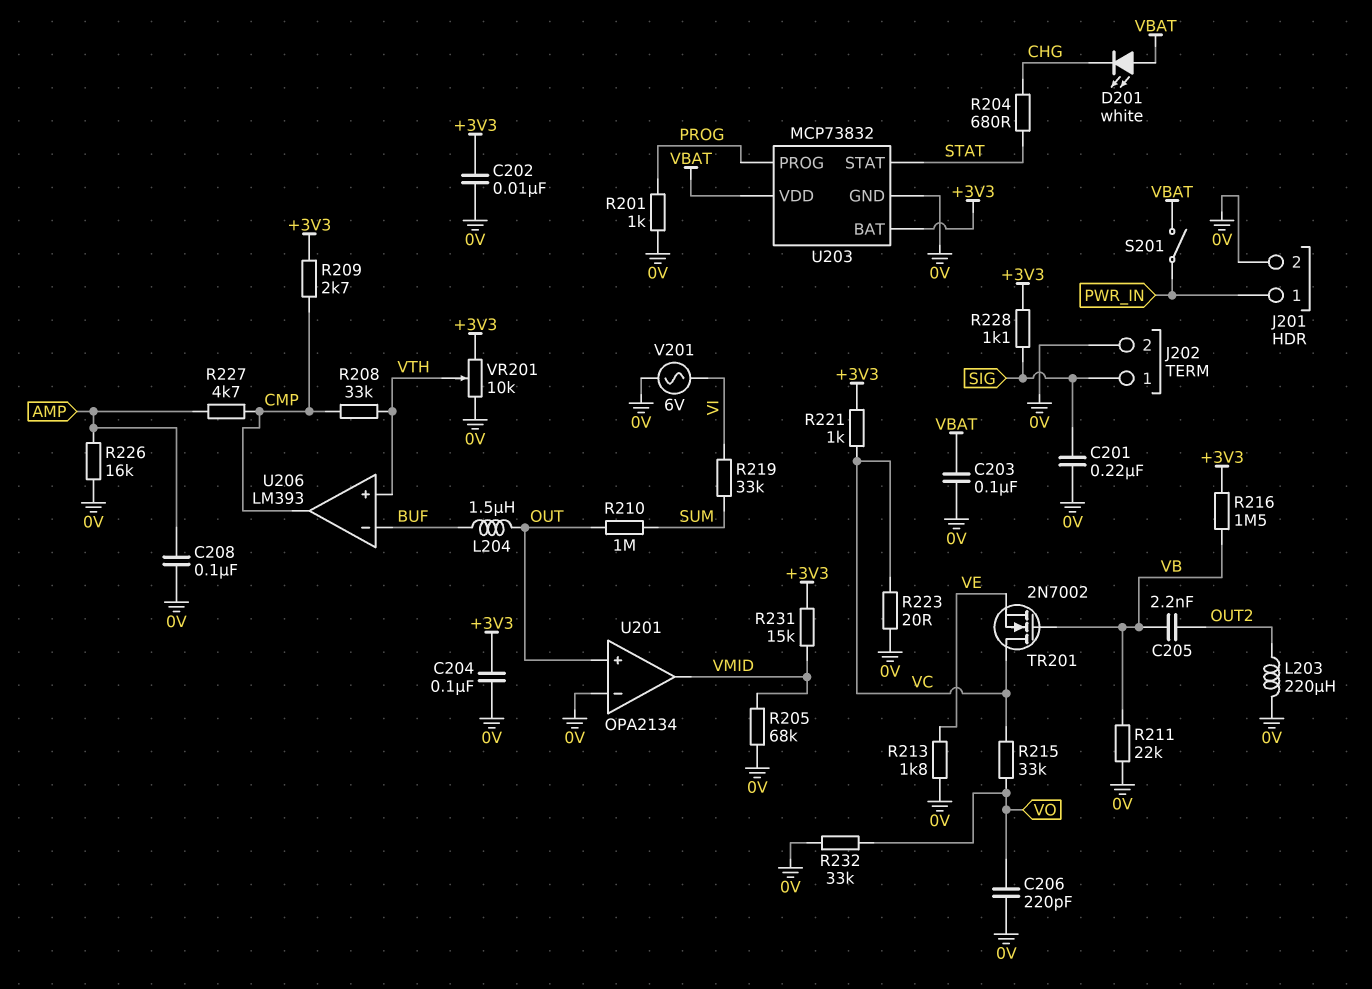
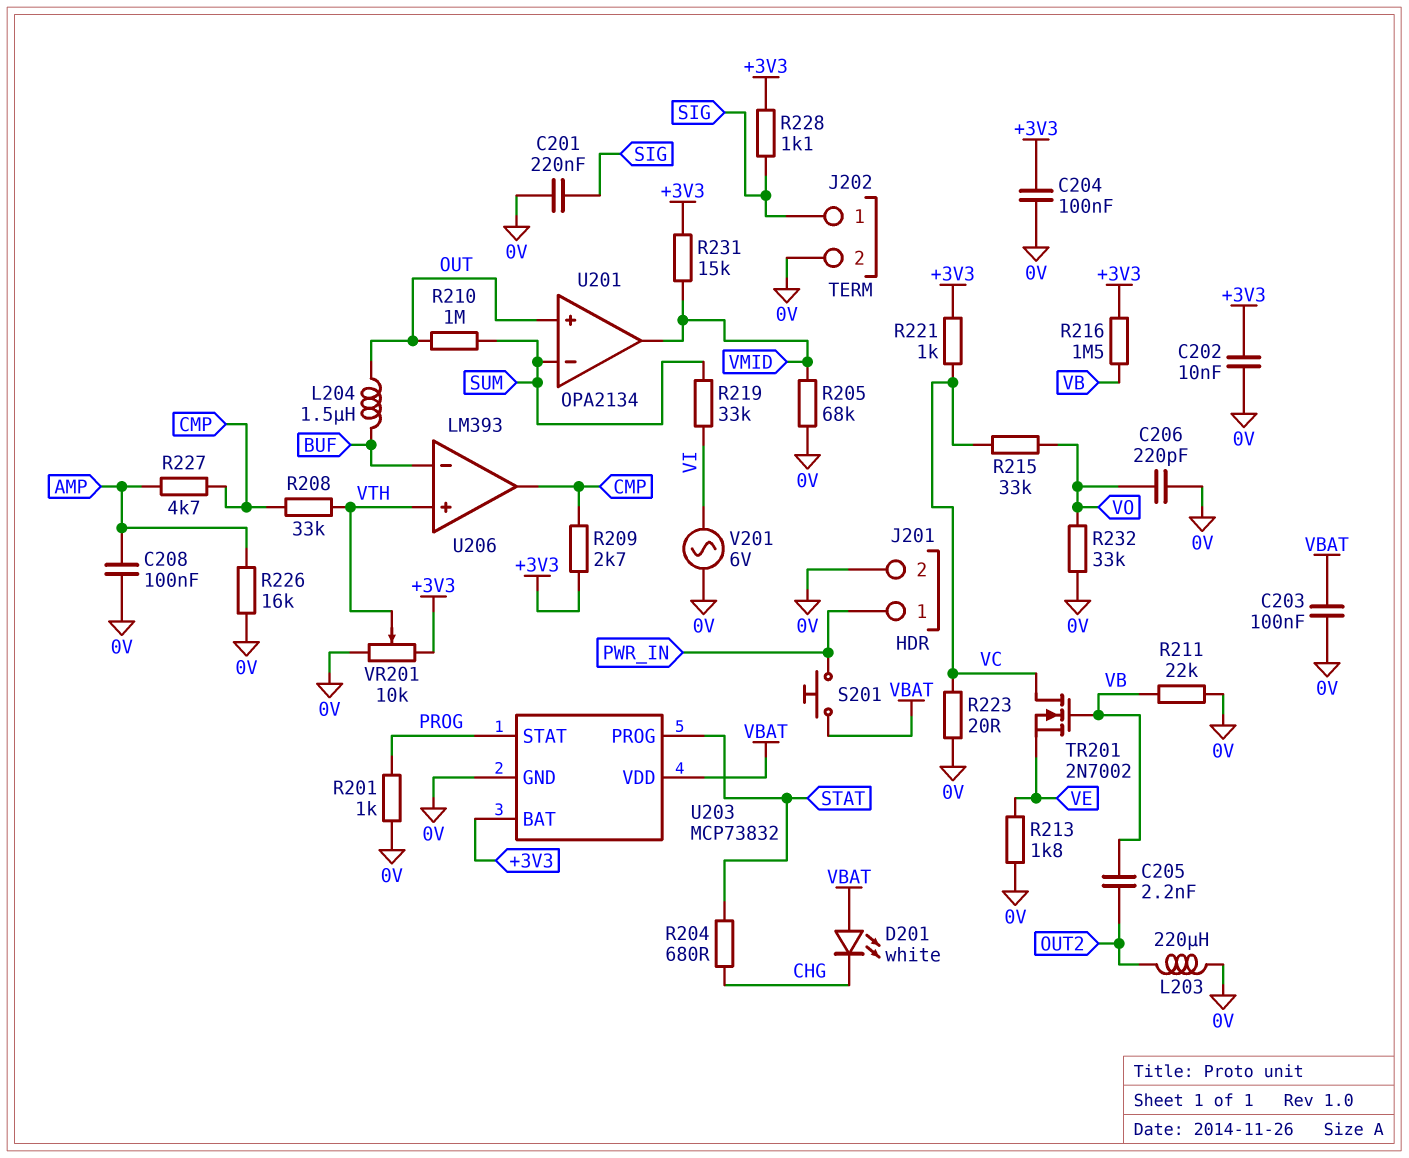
S201: switch (PWR_IN, VBAT) -> button (PWR_IN, VBAT)
U201 pin in-: 0V -> SUM
U203 pin PROG: PROG -> STAT
U203 pin STAT: STAT -> PROG

